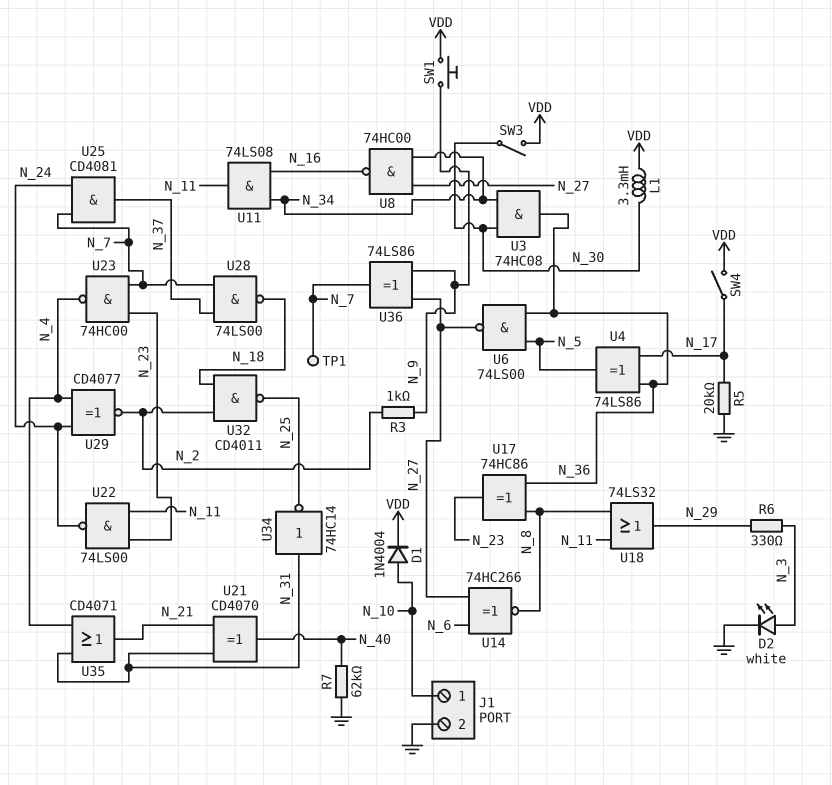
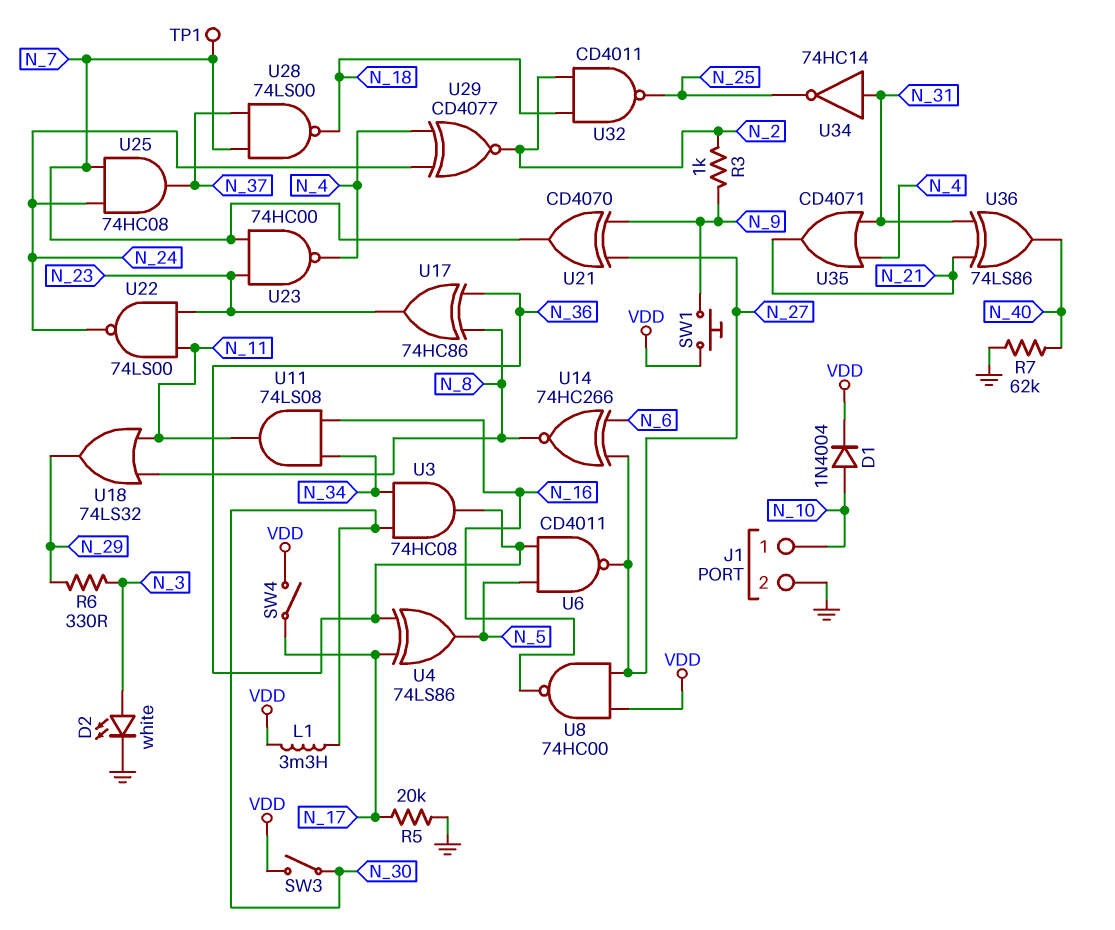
U6: NAND 74LS00 (in N_5, in N_36, out N_27) -> NAND CD4011 (in N_5, in N_36, out N_27)
U8: NAND 74HC00 (in N_27, in N_34, out N_16) -> NAND 74HC00 (in N_27, in VDD, out N_16)
U21: XOR CD4070 (in N_21, in N_31, out N_40) -> XOR CD4070 (in N_9, in N_27, out N_7)
U25: AND CD4081 (in N_7, in N_24, out N_37) -> AND 74HC08 (in N_7, in N_24, out N_37)
U36: XOR 74LS86 (in N_9, in N_27, out N_7) -> XOR 74LS86 (in N_21, in N_31, out N_40)

